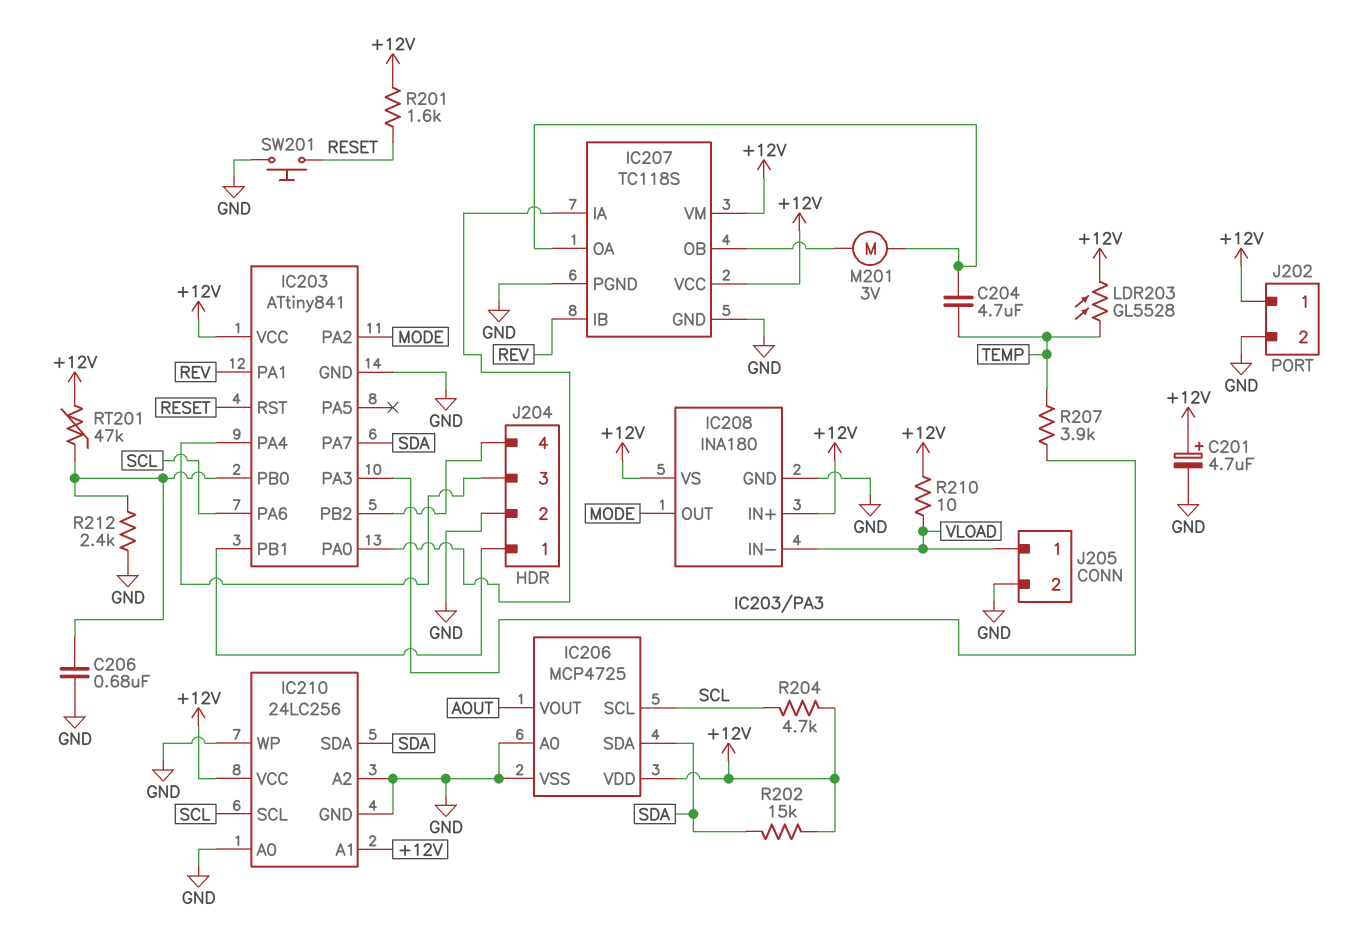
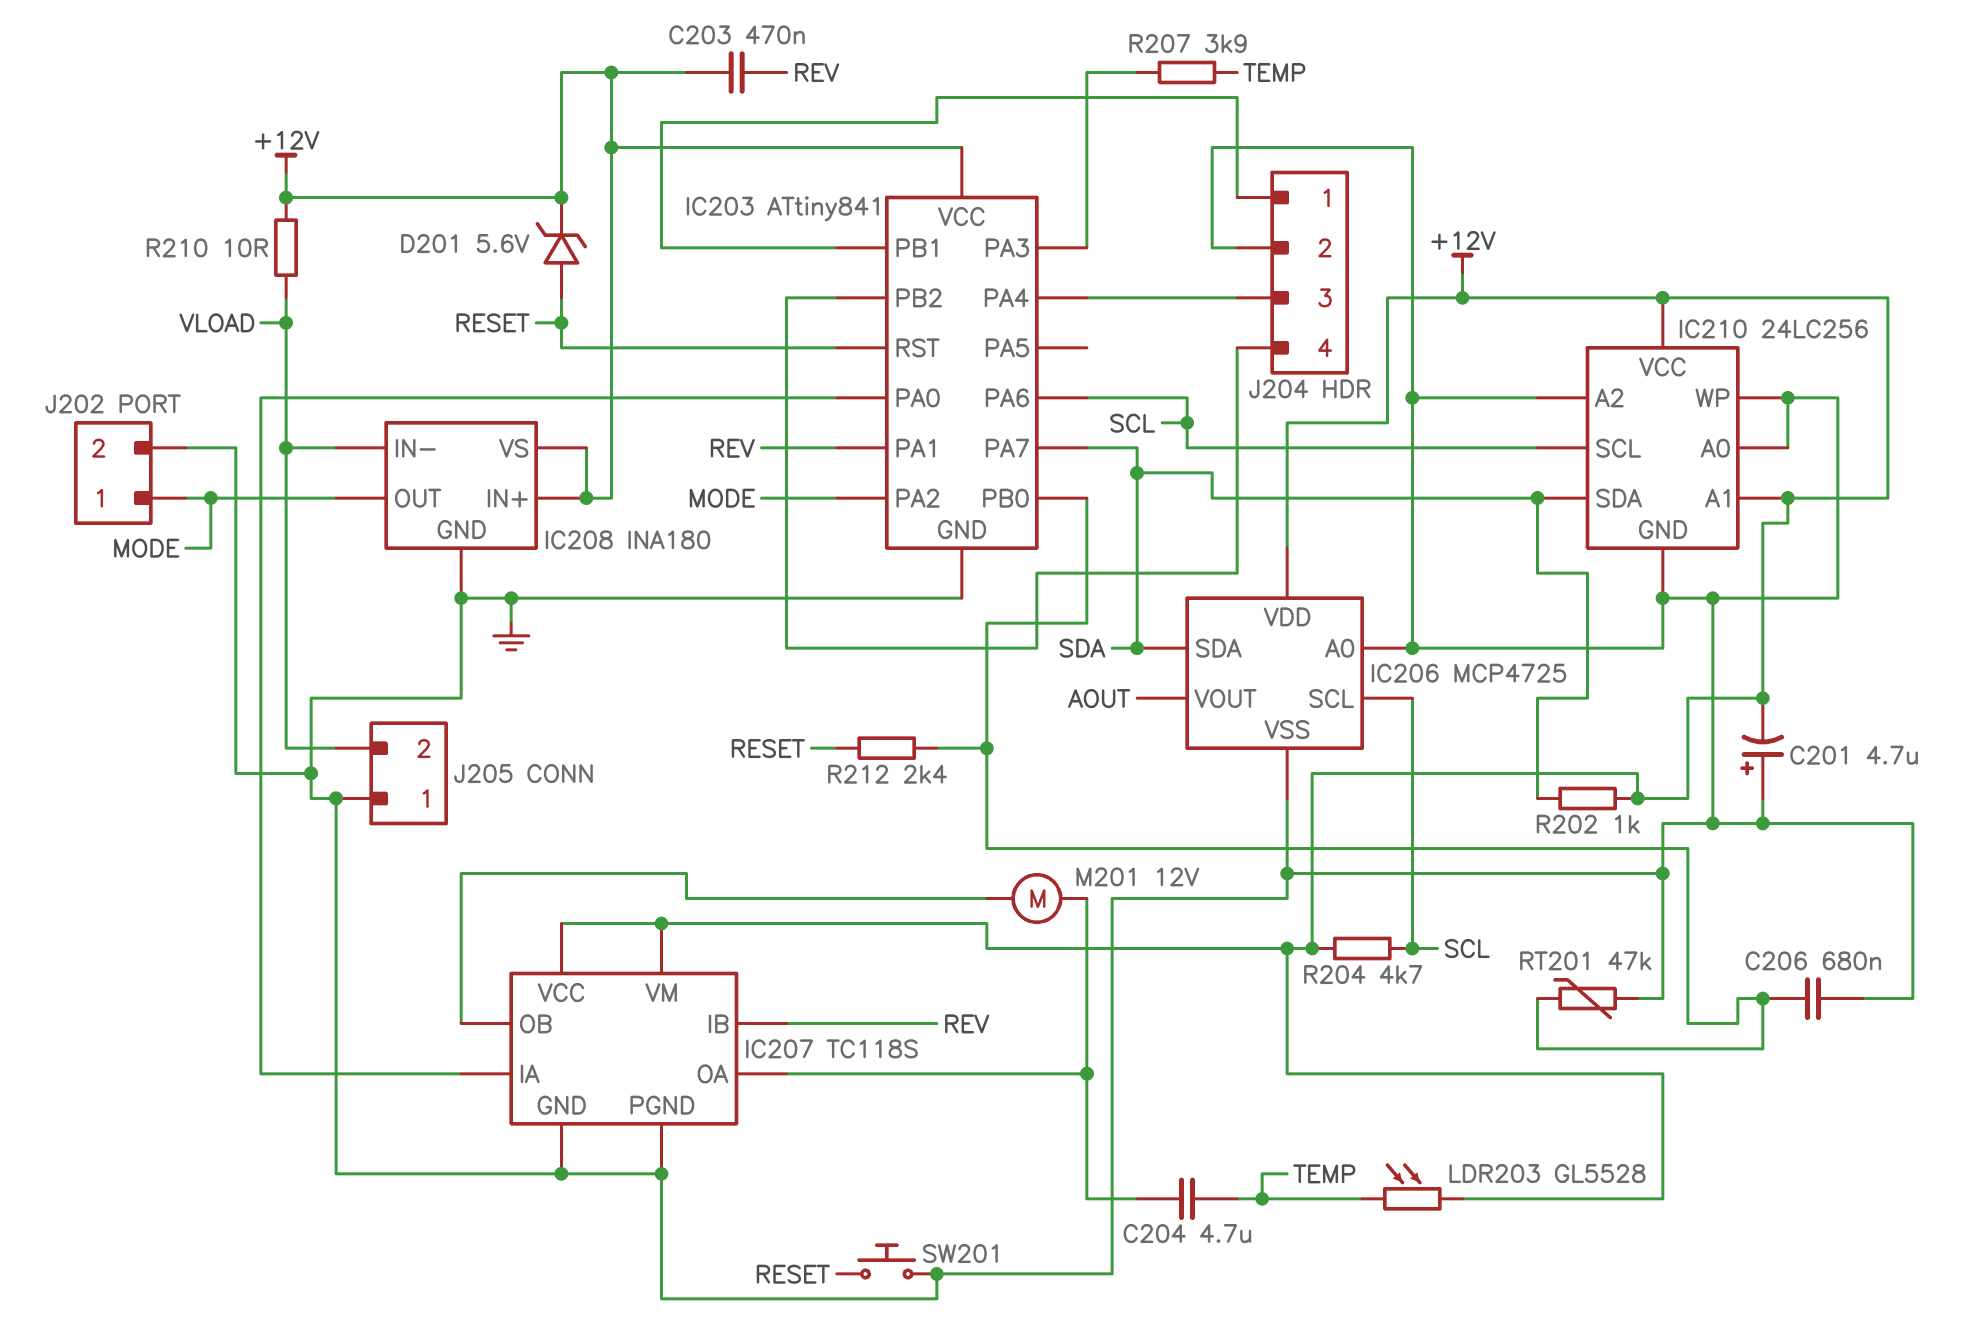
C201: 4.7uF (plus +12V, minus GND) -> 4.7uF (plus GND, minus +12V)
C203: none -> 470nF (+12V, REV)
D201: none -> zener 5.6V (A RESET, K +12V)
J202 pin 1: +12V -> MODE
J205 pin 1: VLOAD -> GND
J205 pin 2: GND -> VLOAD
M201: motor 3V (IC207/OA, IC207/OB) -> motor 12V (IC207/OA, IC207/OB)
R201: 1.6k (+12V, RESET) -> none
R202: 15k (+12V, SDA) -> 1k (+12V, SDA)
R212: 2.4k (GND, IC203/PB0) -> 2.4k (IC203/PB0, RESET)
RT201: 47k (+12V, IC203/PB0) -> 47k (GND, IC203/PB0)

